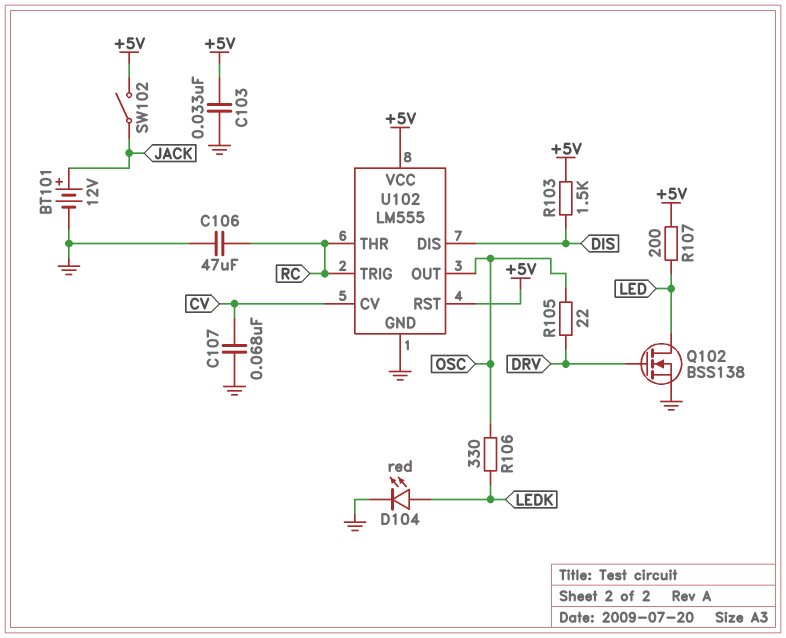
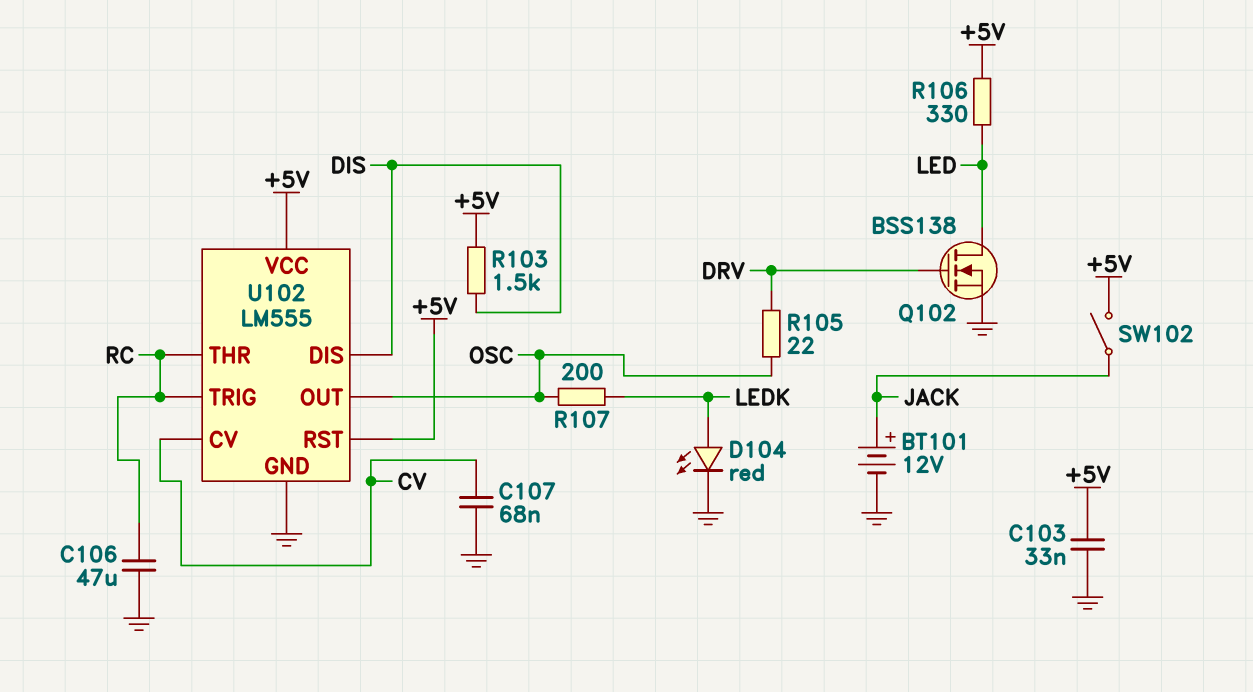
R106: 330 (LEDK, OSC) -> 330 (+5V, LED)
R107: 200 (+5V, LED) -> 200 (LEDK, OSC)

